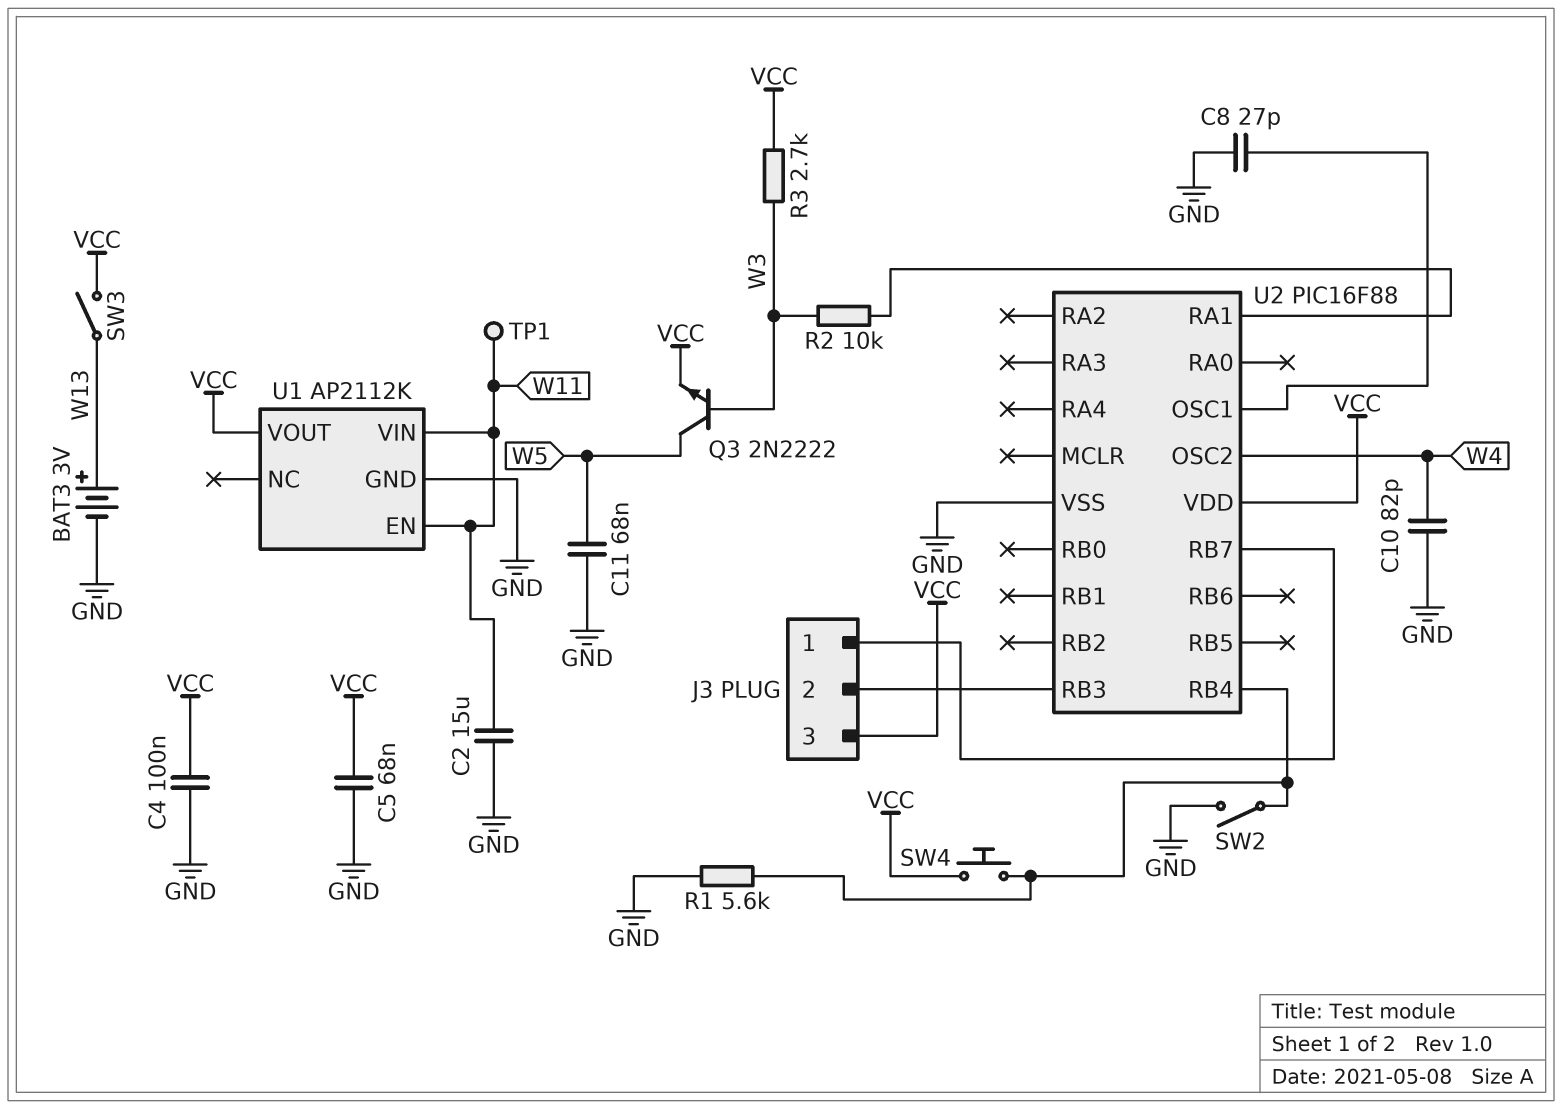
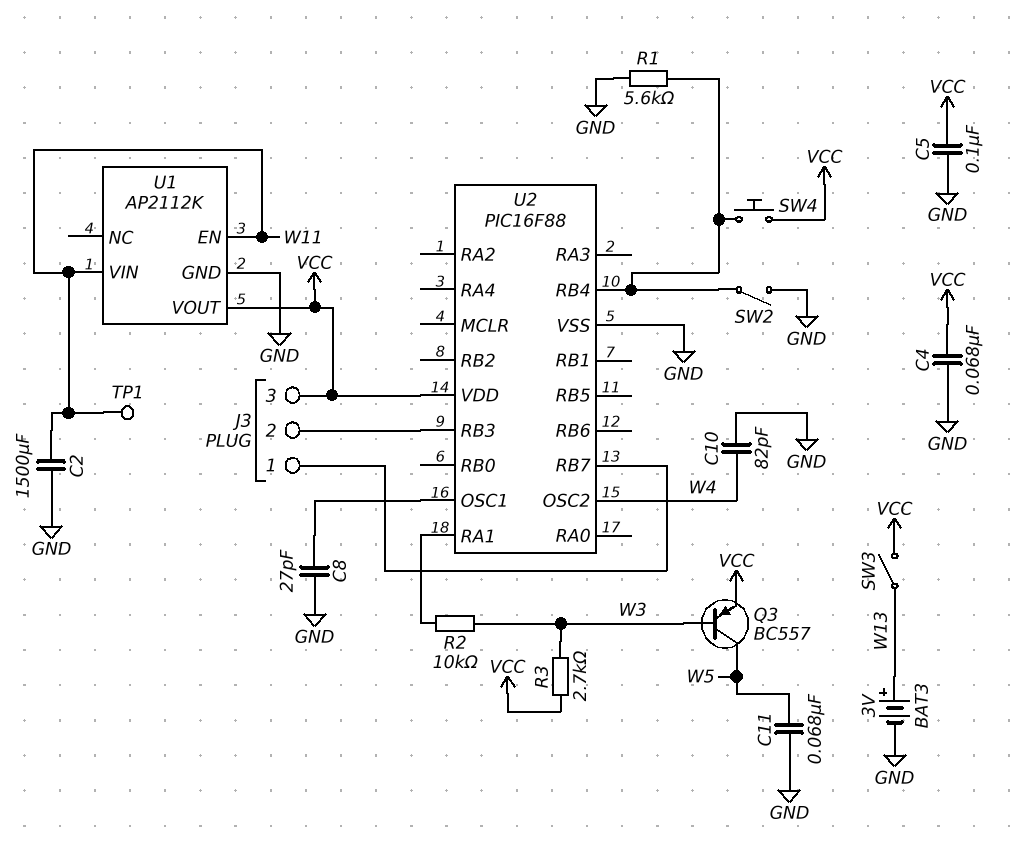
C2: 15uF (GND, W11) -> 1500uF (GND, W11)
C4: 100nF (GND, VCC) -> 68nF (GND, VCC)
C5: 68nF (GND, VCC) -> 100nF (GND, VCC)
Q3: NPN 2N2222 (B W3, C W5, E VCC) -> PNP BC557 (B W3, C W5, E VCC)

